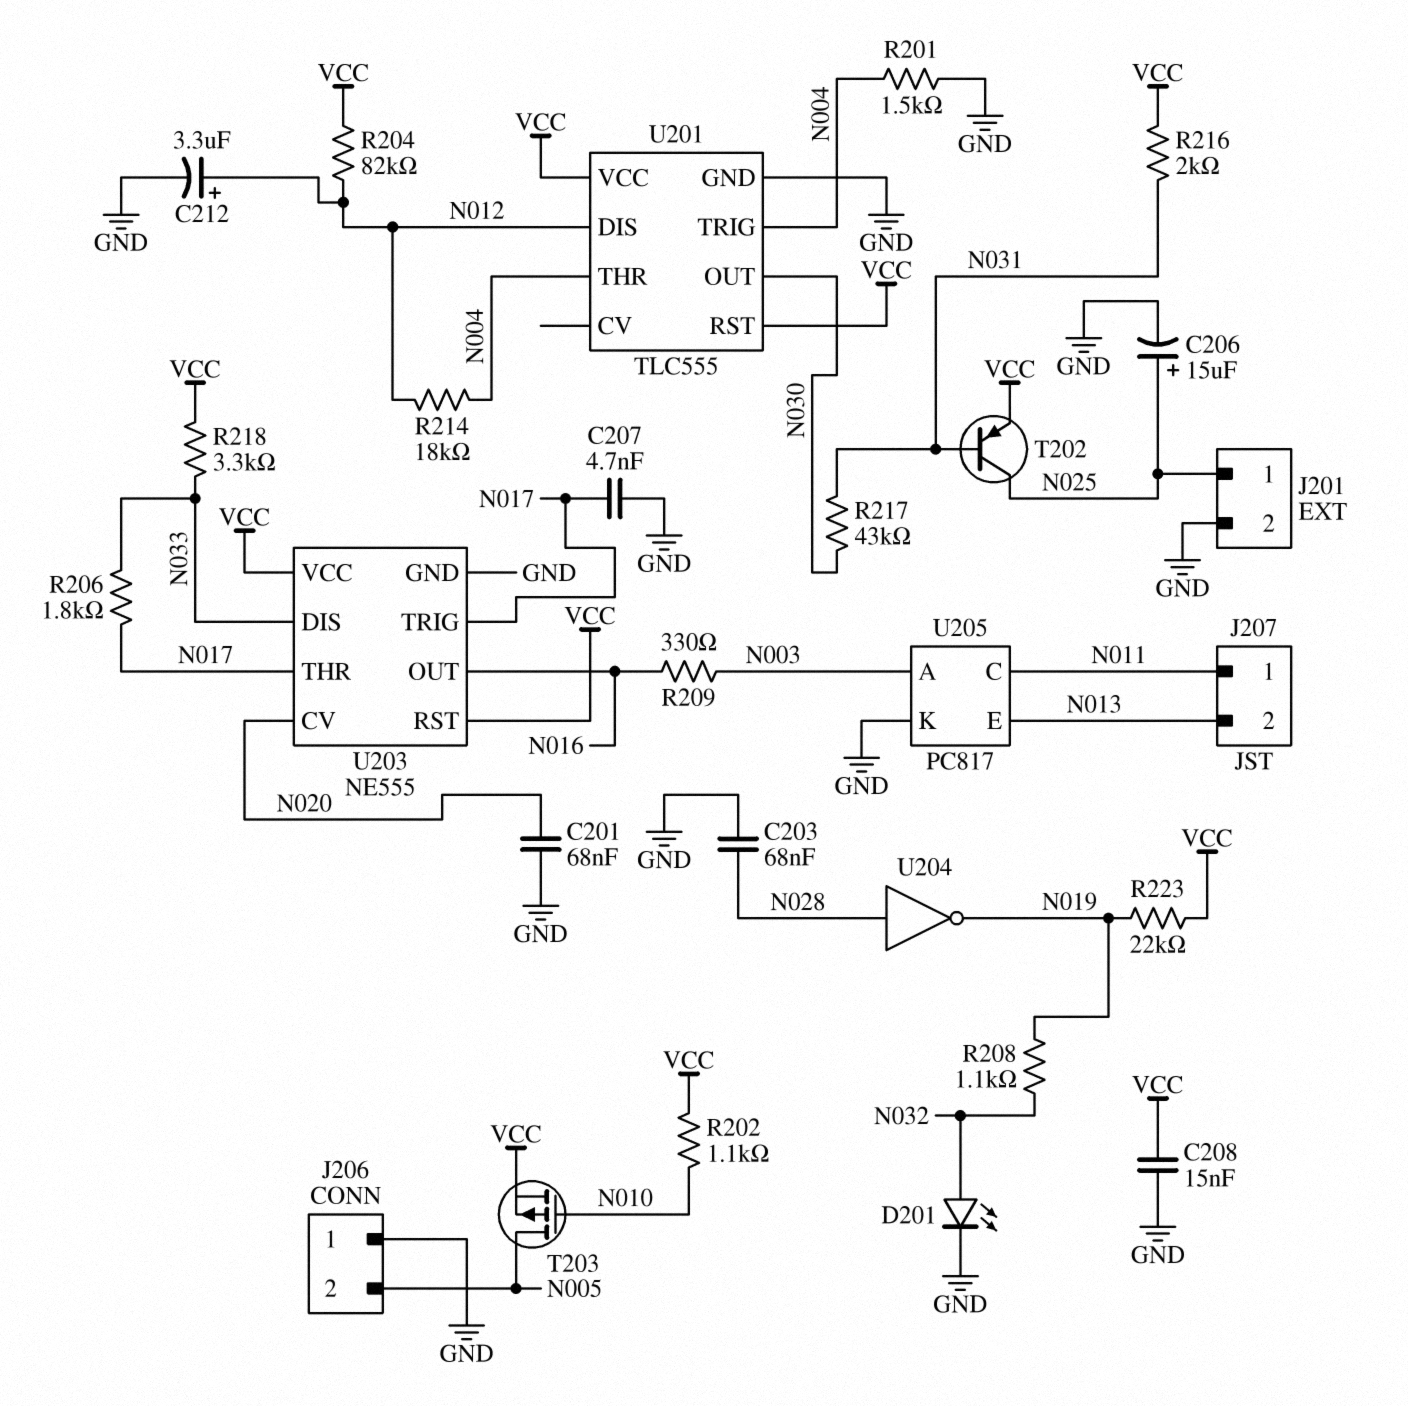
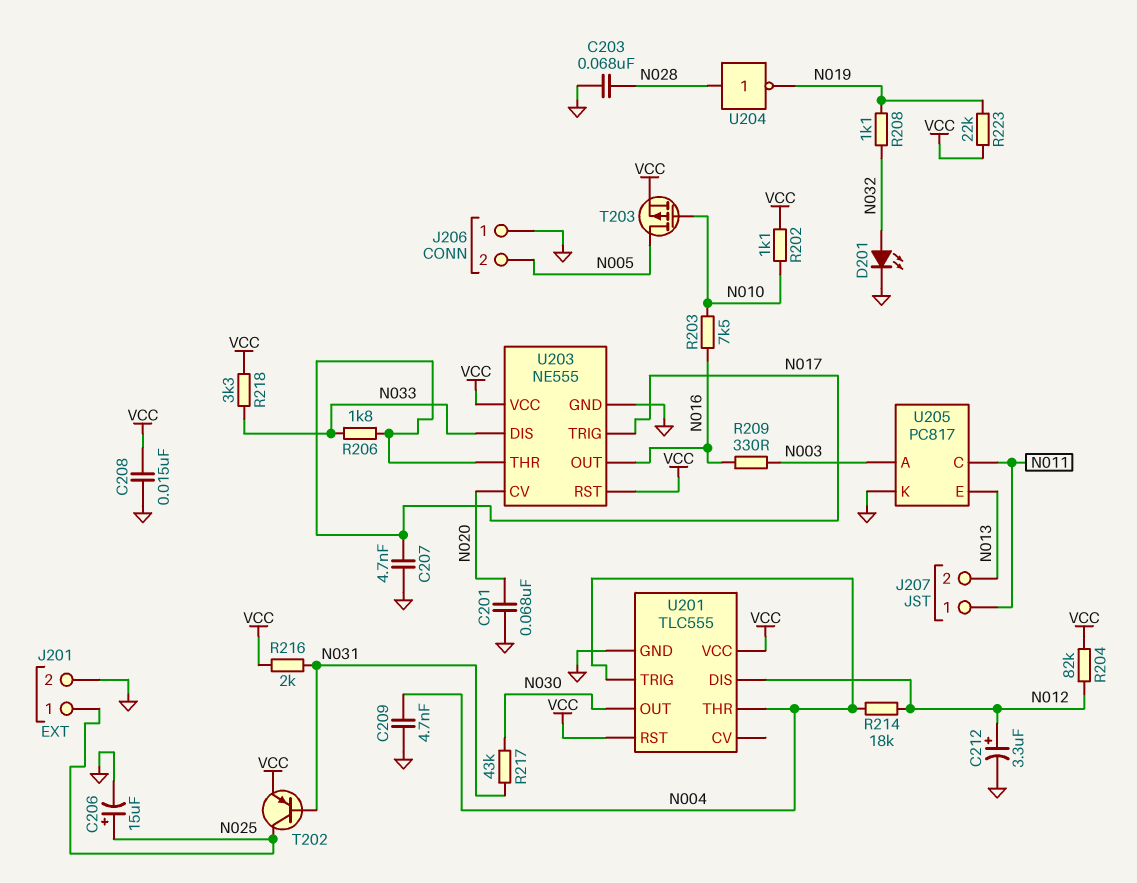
C209: none -> 4.7nF (GND, N004)
R201: 1.5k (GND, N004) -> none
R203: none -> 7.5k (N010, N016)

